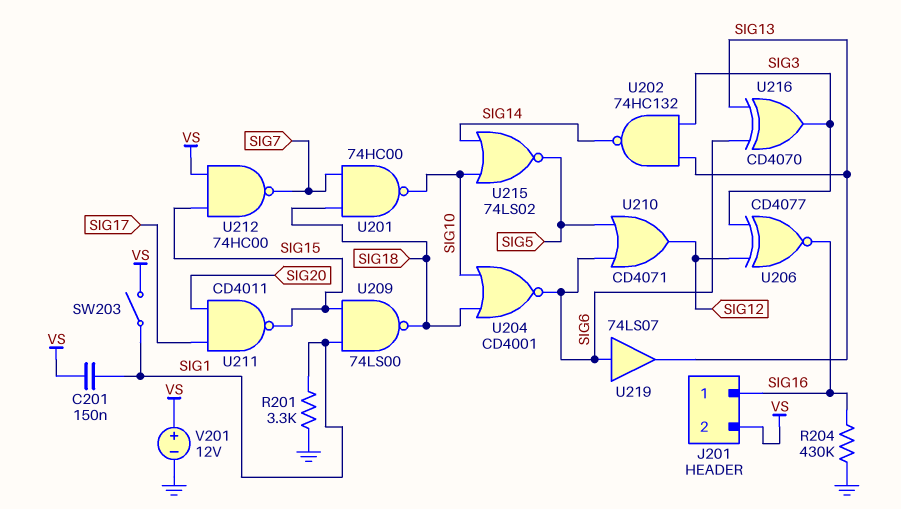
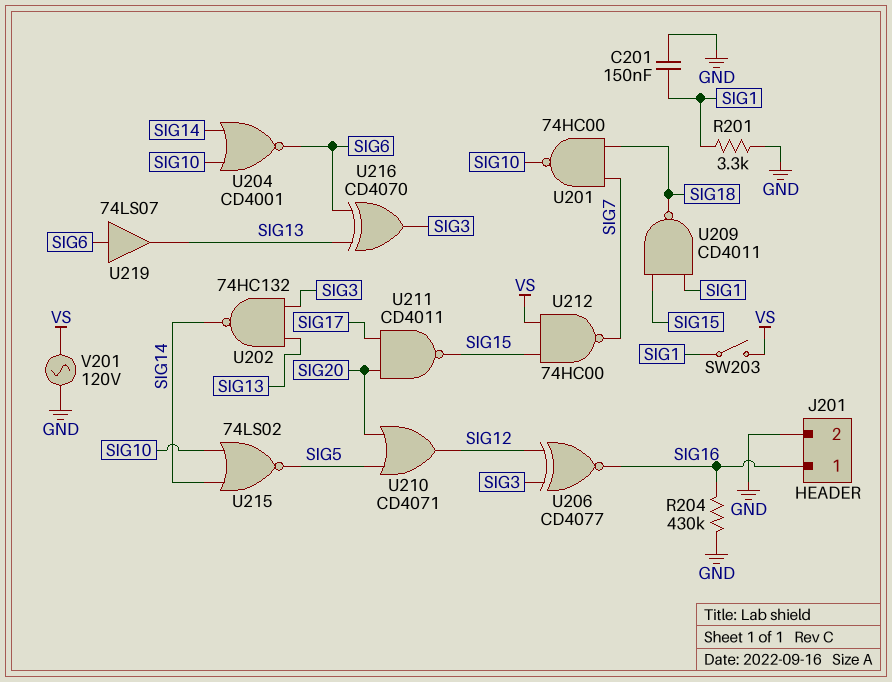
C201: 150nF (SIG1, VS) -> 150nF (GND, SIG1)
J201 pin 2: VS -> GND
U204: NOR CD4001 (in SIG10, in SIG18, out SIG6) -> NOR CD4001 (in SIG10, in SIG14, out SIG6)
U209: NAND 74LS00 (in SIG1, in SIG15, out SIG18) -> NAND CD4011 (in SIG1, in SIG15, out SIG18)
U210: OR CD4071 (in SIG5, in SIG6, out SIG12) -> OR CD4071 (in SIG5, in SIG20, out SIG12)
V201: 12V (plus VS, minus GND) -> AC 120V (GND, VS)

